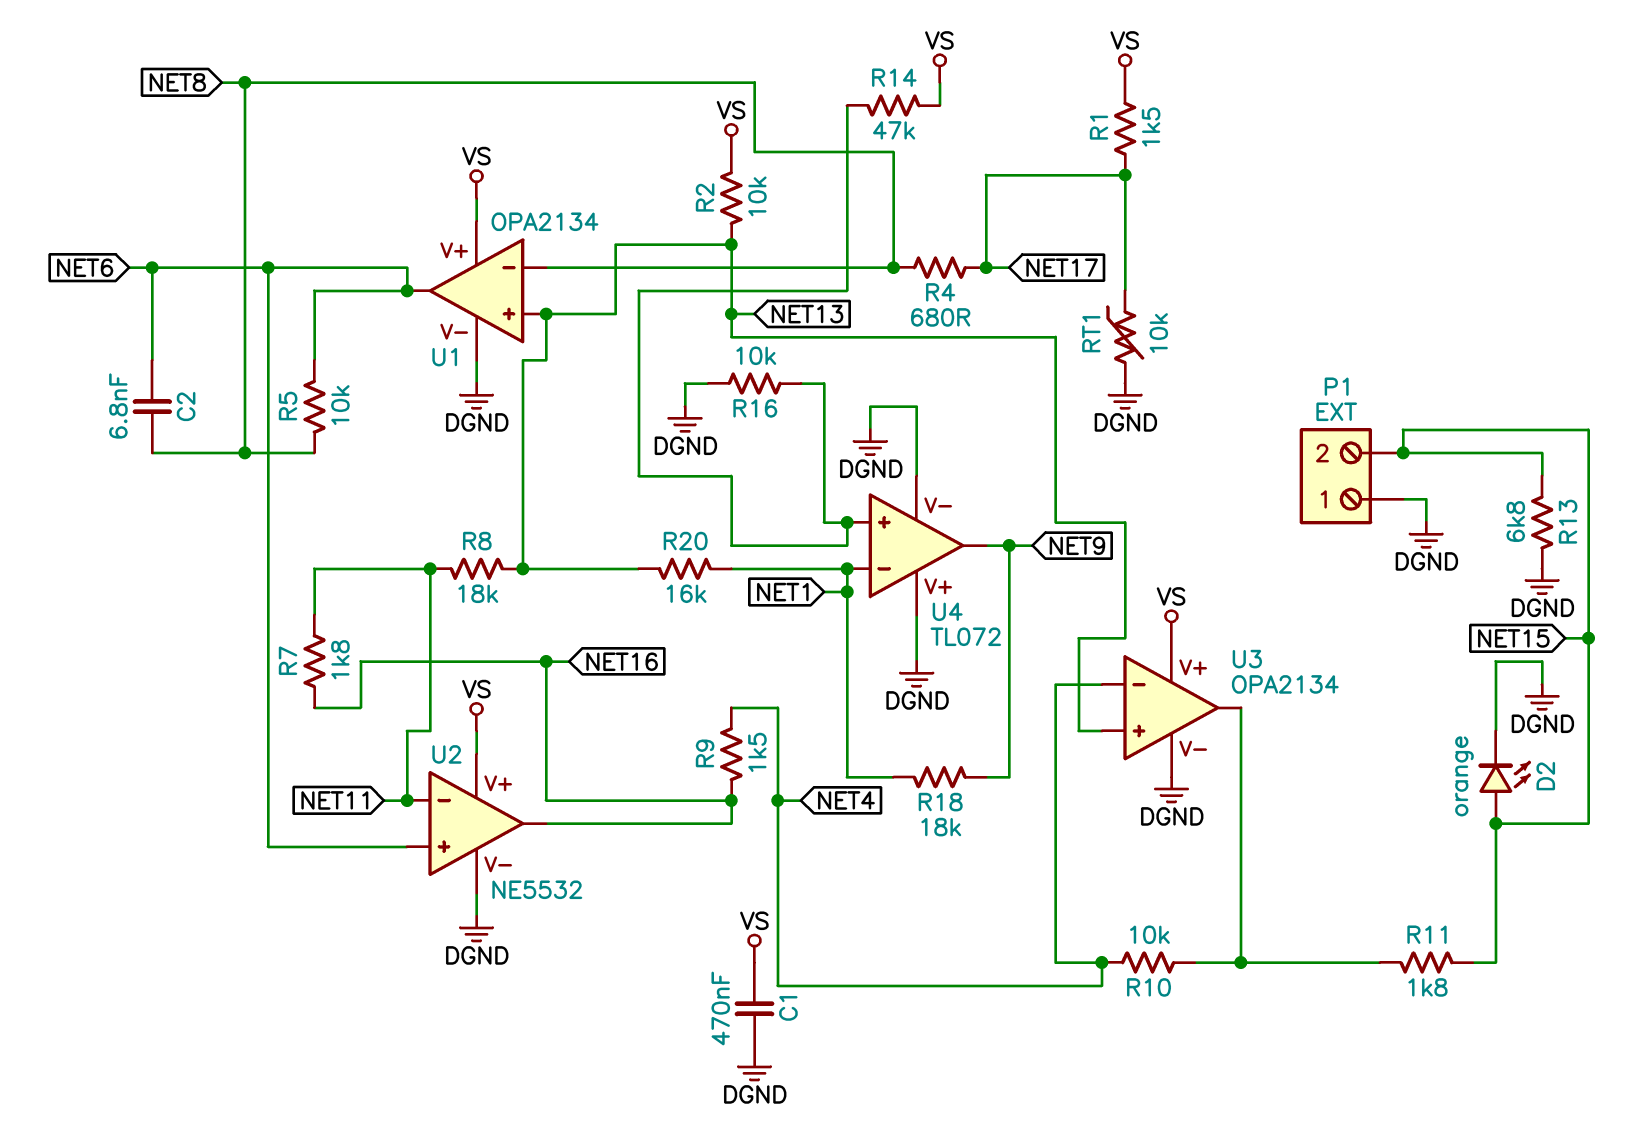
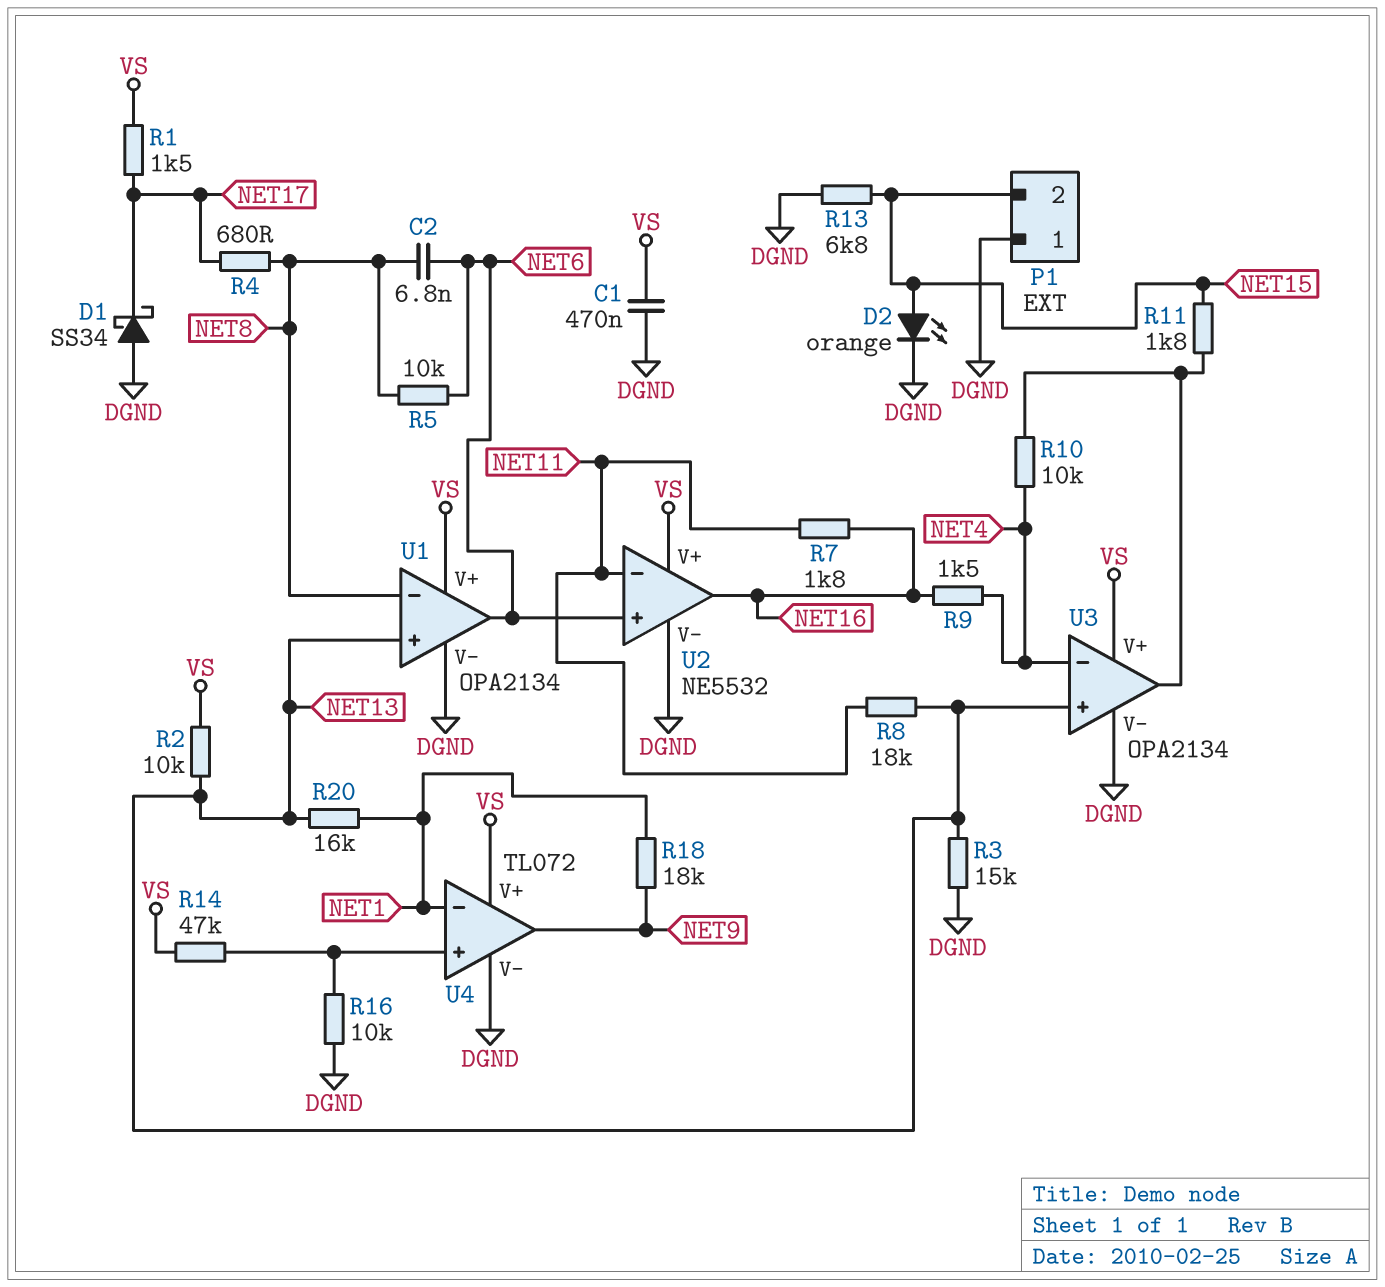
D1: none -> schottky SS34 (A DGND, K NET17)
R3: none -> 15k (DGND, NET13)
RT1: 10k (DGND, NET17) -> none
U4 pin V+: DGND -> VS

